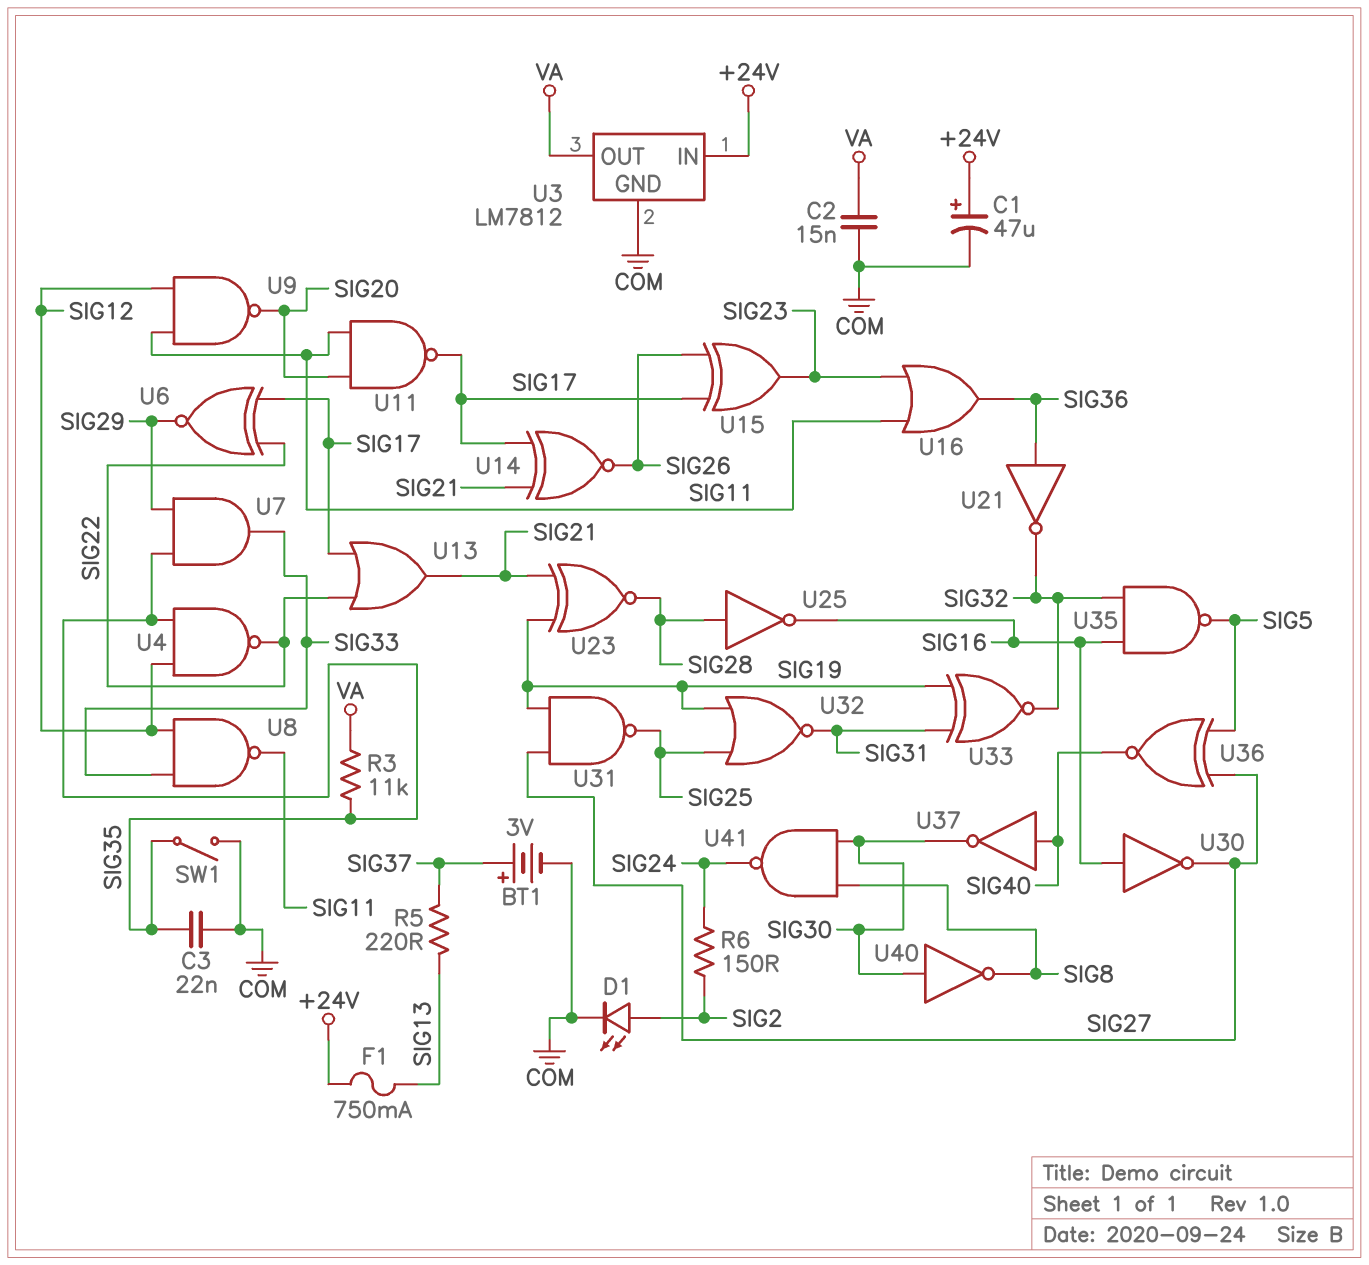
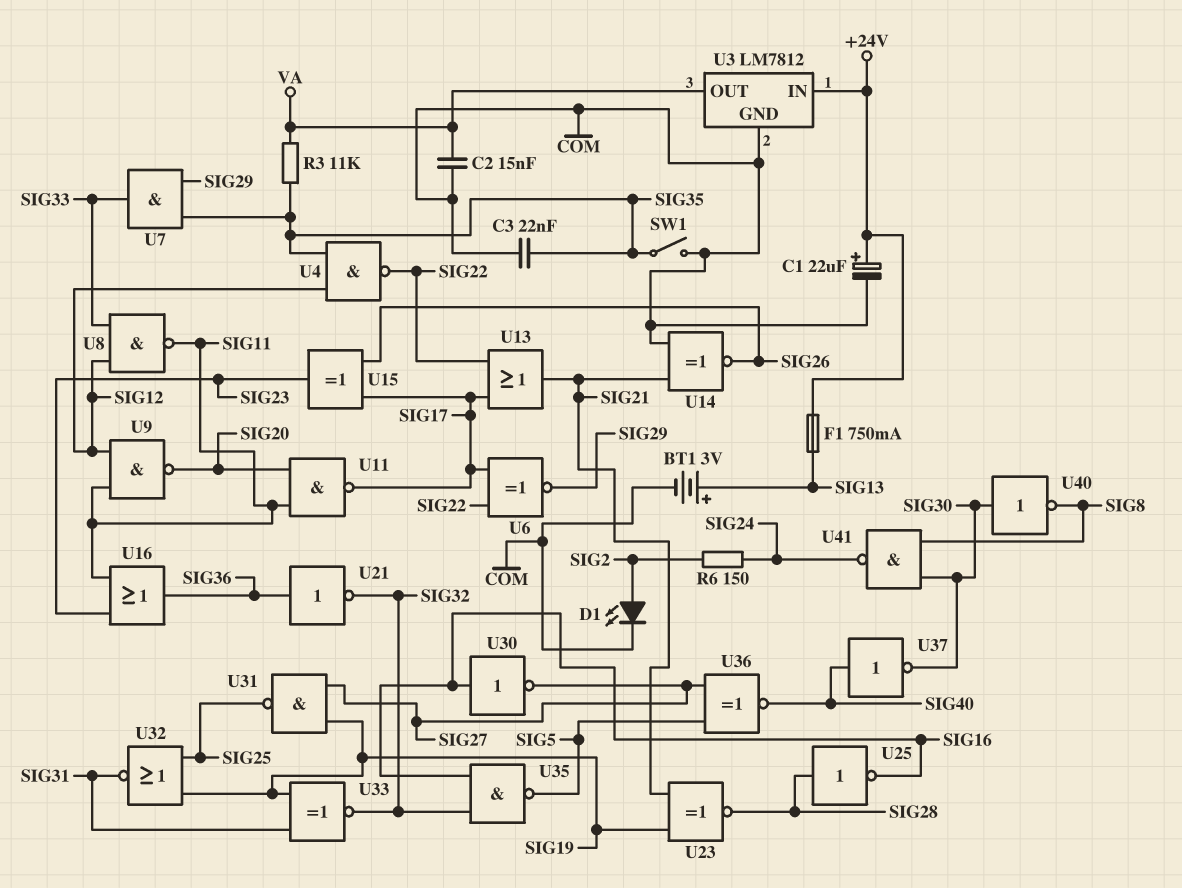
BT1: 3V (plus SIG37, minus COM) -> 3V (plus SIG13, minus COM)
C1: 47uF (plus +24V, minus COM) -> 22uF (plus +24V, minus COM)
R5: 220 (SIG13, SIG37) -> none
U14: XNOR (in SIG17, in SIG21, out SIG26) -> XNOR (in COM, in SIG21, out SIG26)

